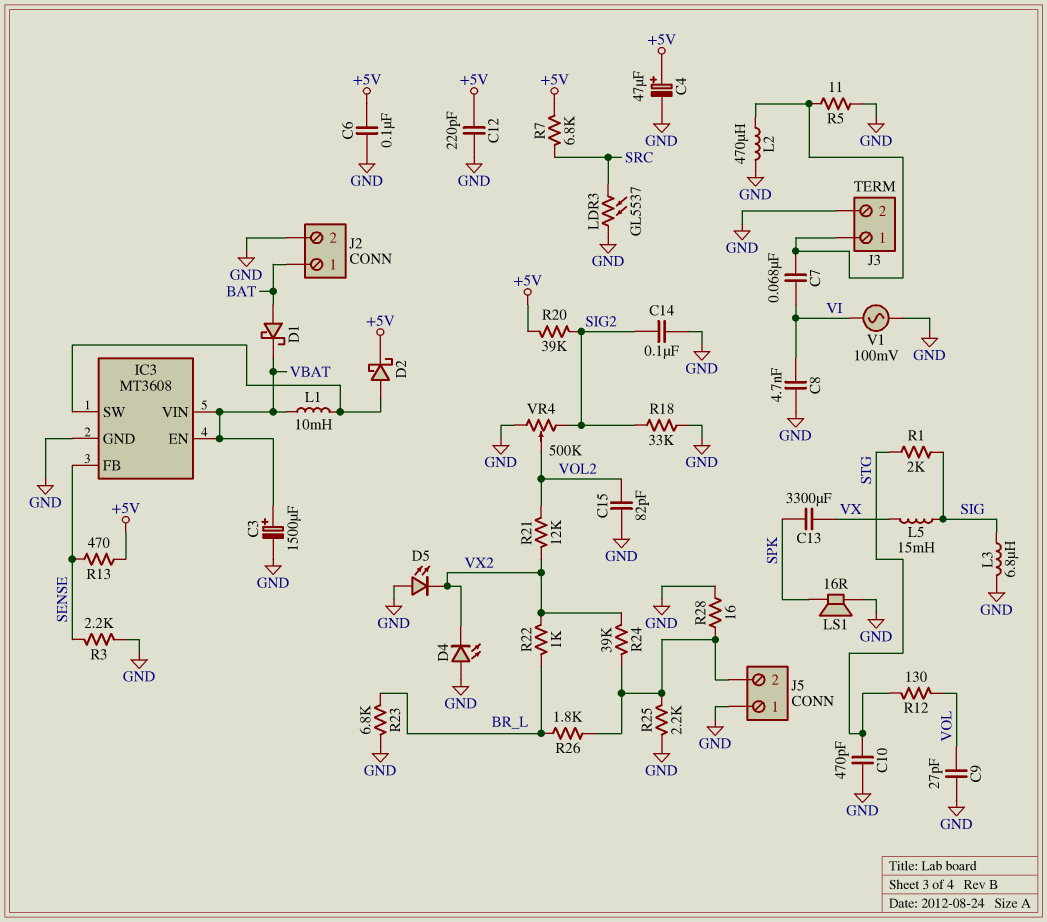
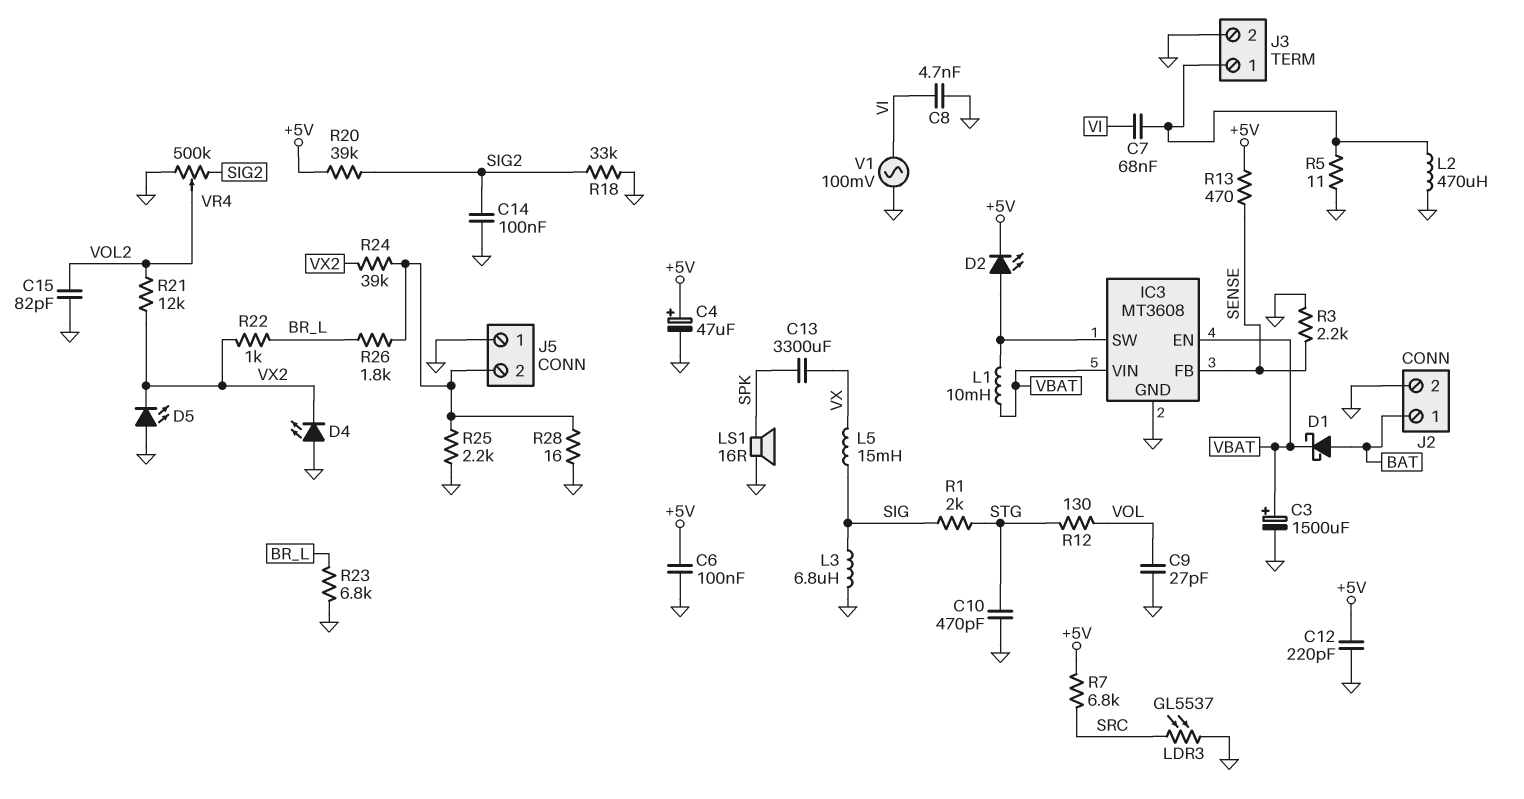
D2: schottky (A IC3/SW, K +5V) -> LED (A IC3/SW, K +5V)

